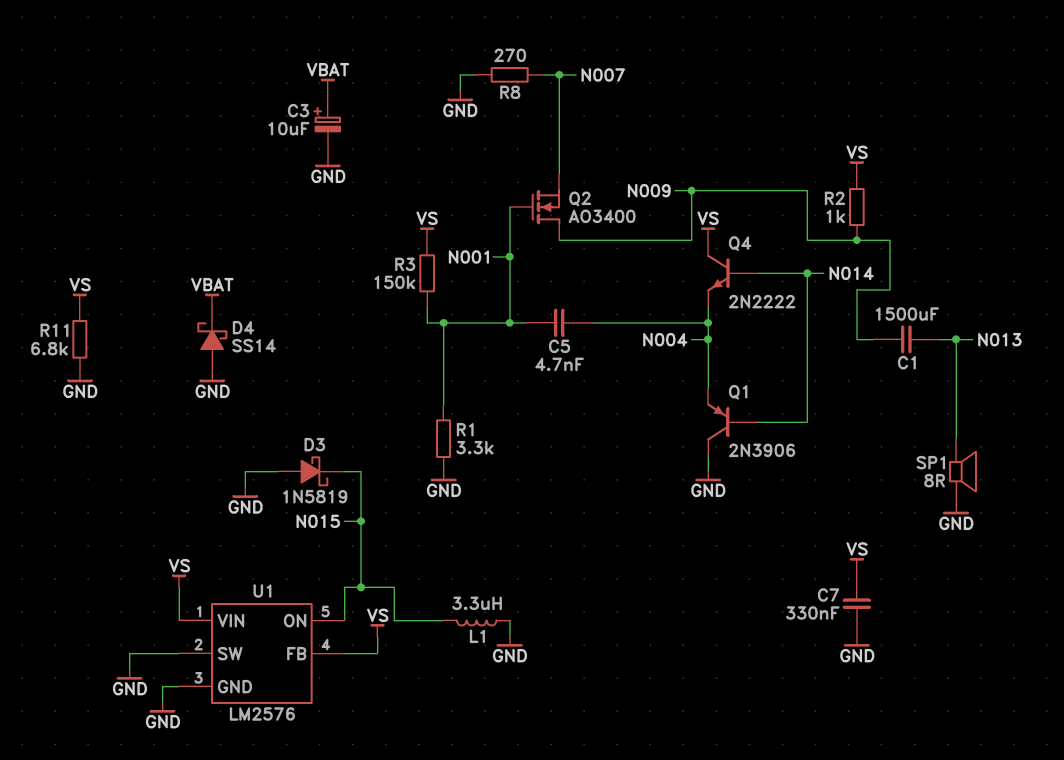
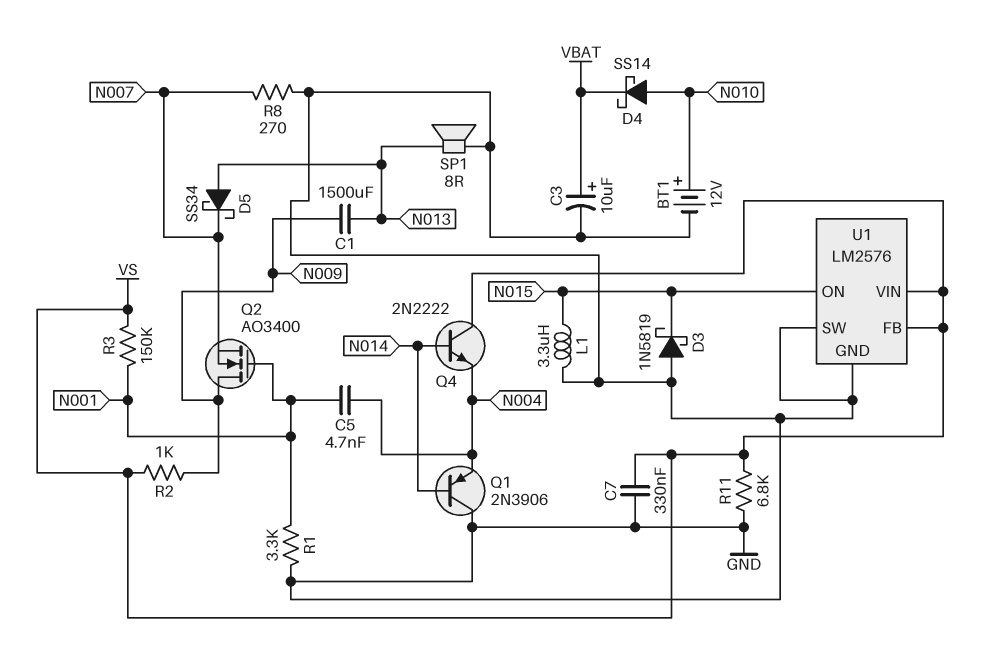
BT1: none -> 12V (plus N010, minus GND)
D4: schottky SS14 (A GND, K VBAT) -> schottky SS14 (A N010, K VBAT)
D5: none -> schottky SS34 (A N013, K N007)

